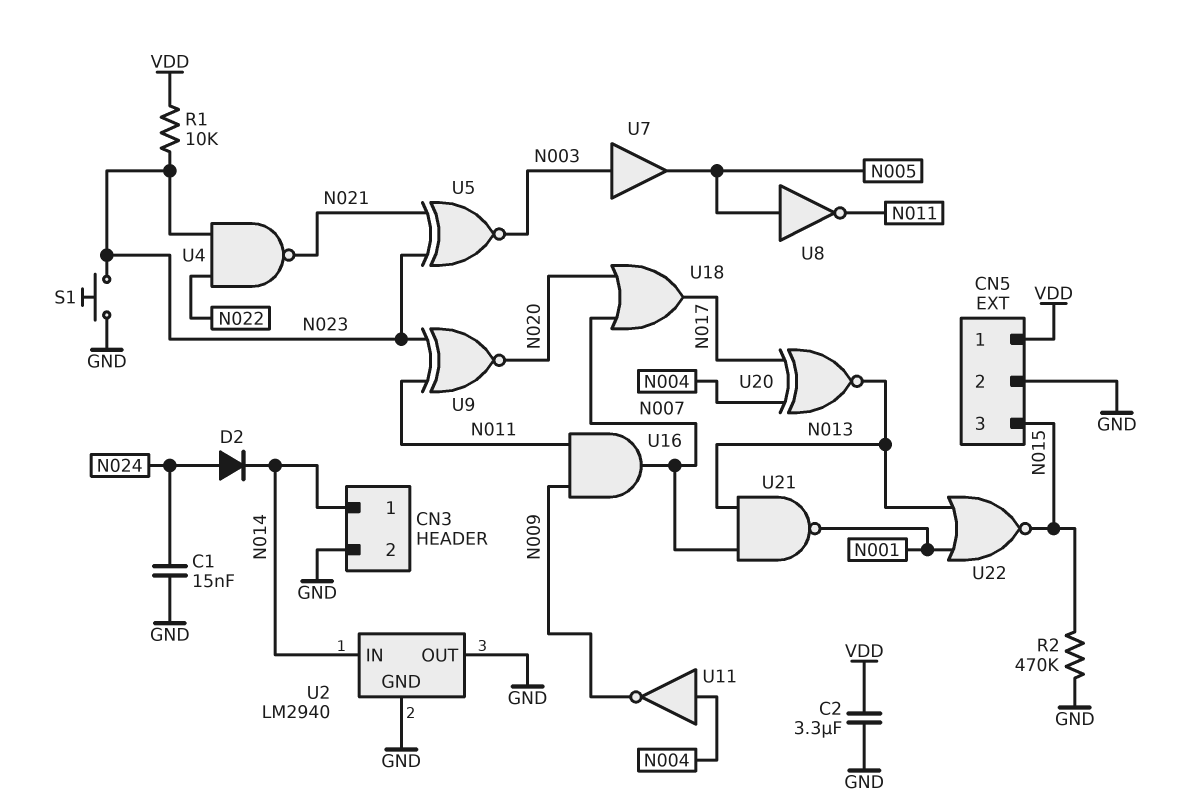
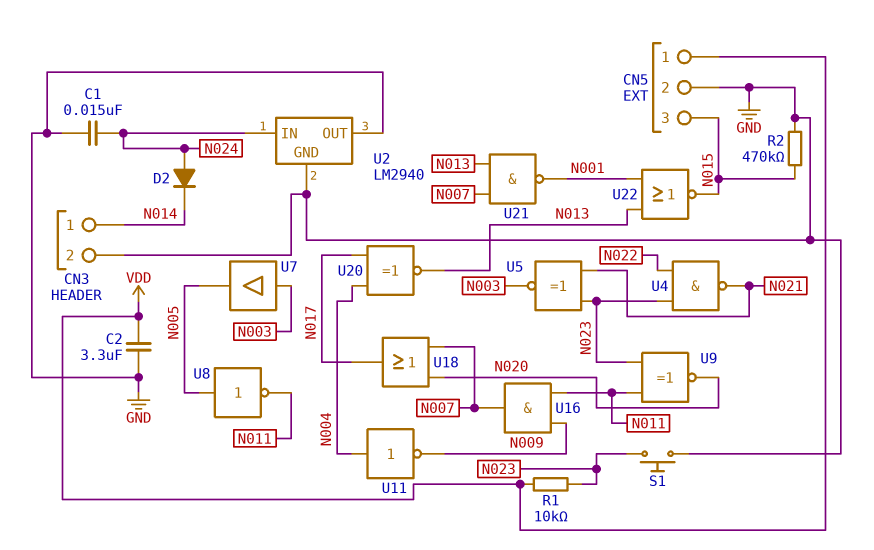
U2 pin IN: N014 -> N024

